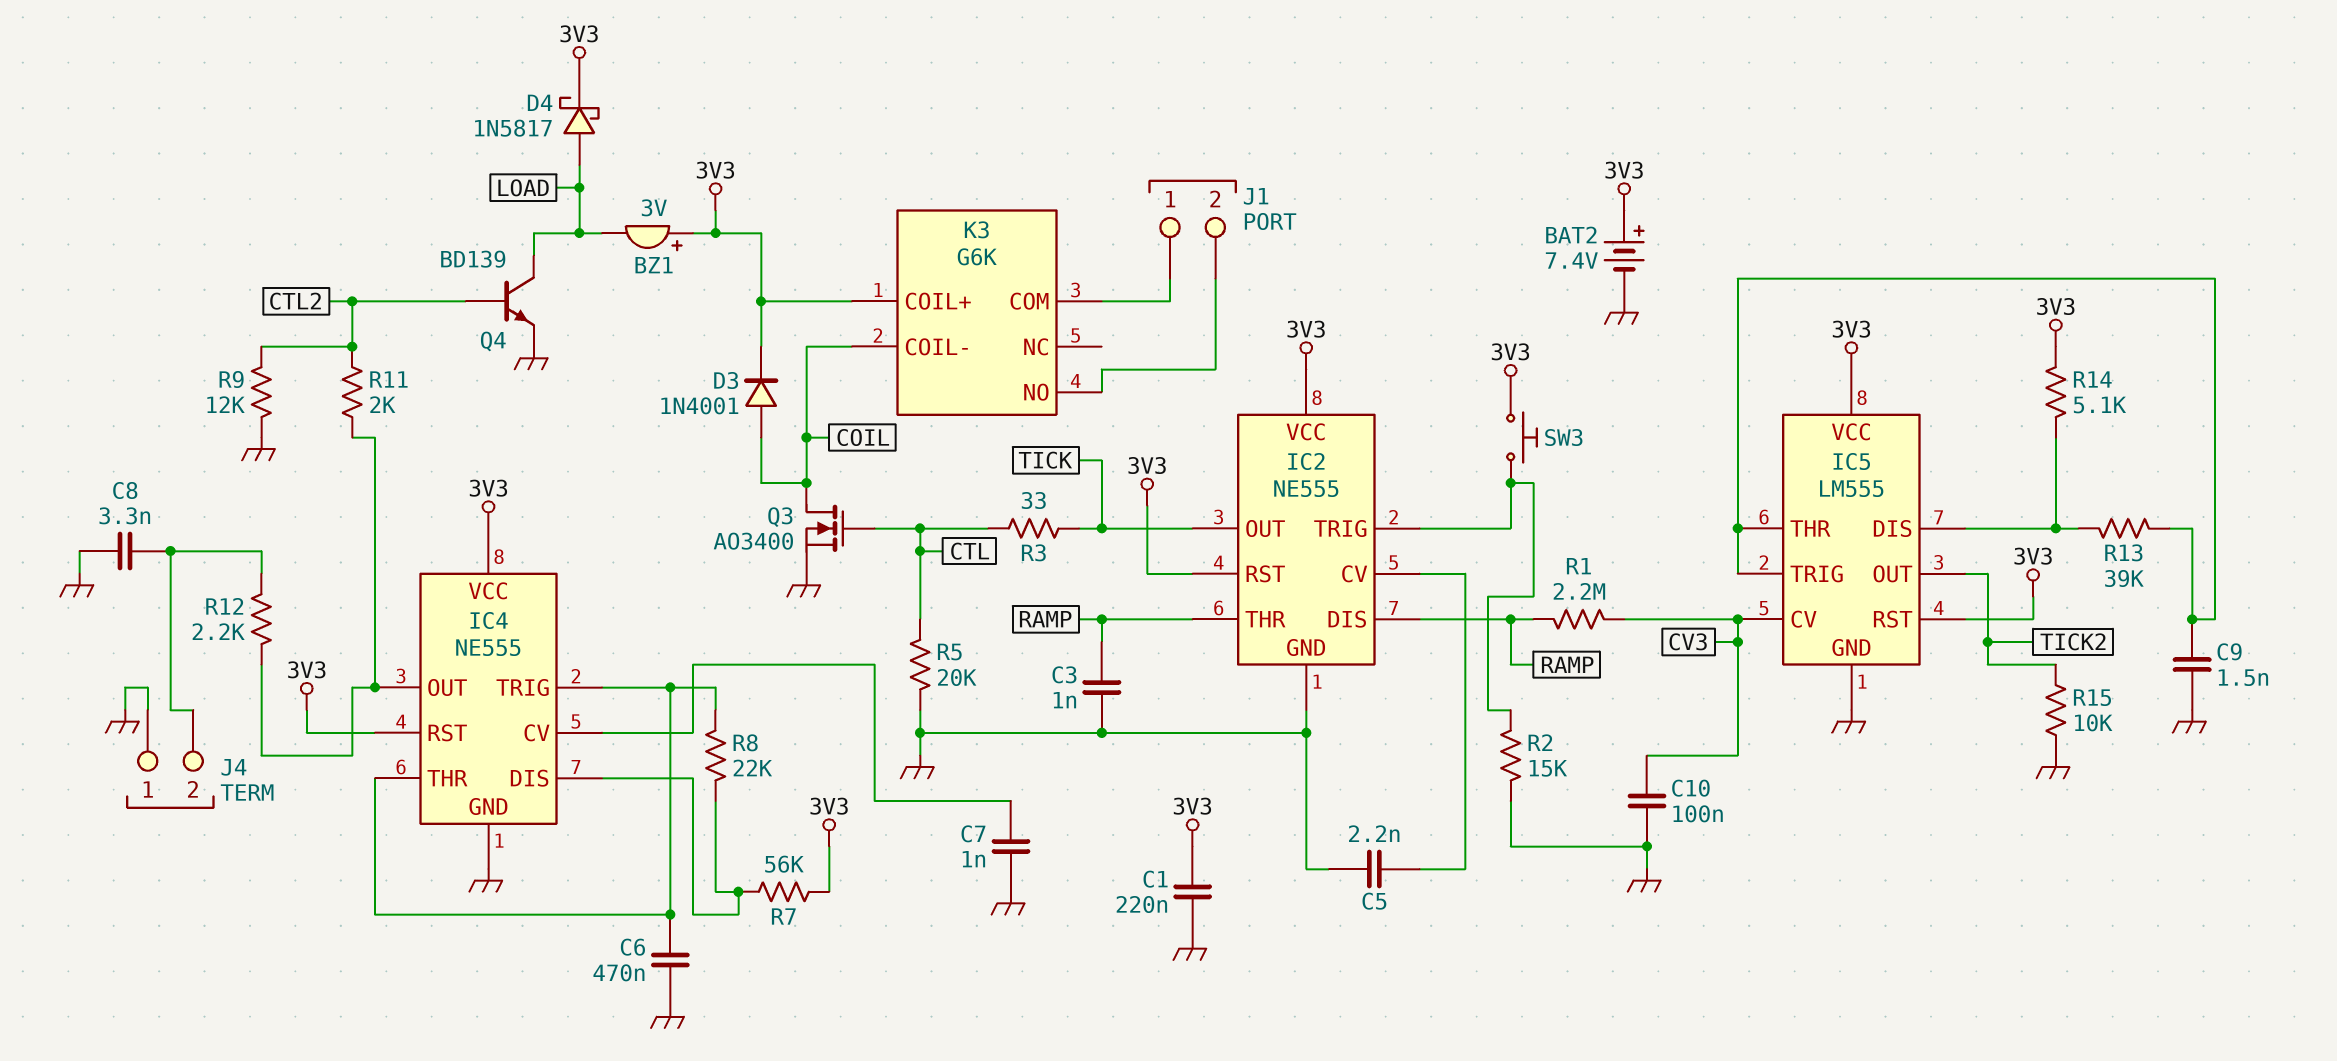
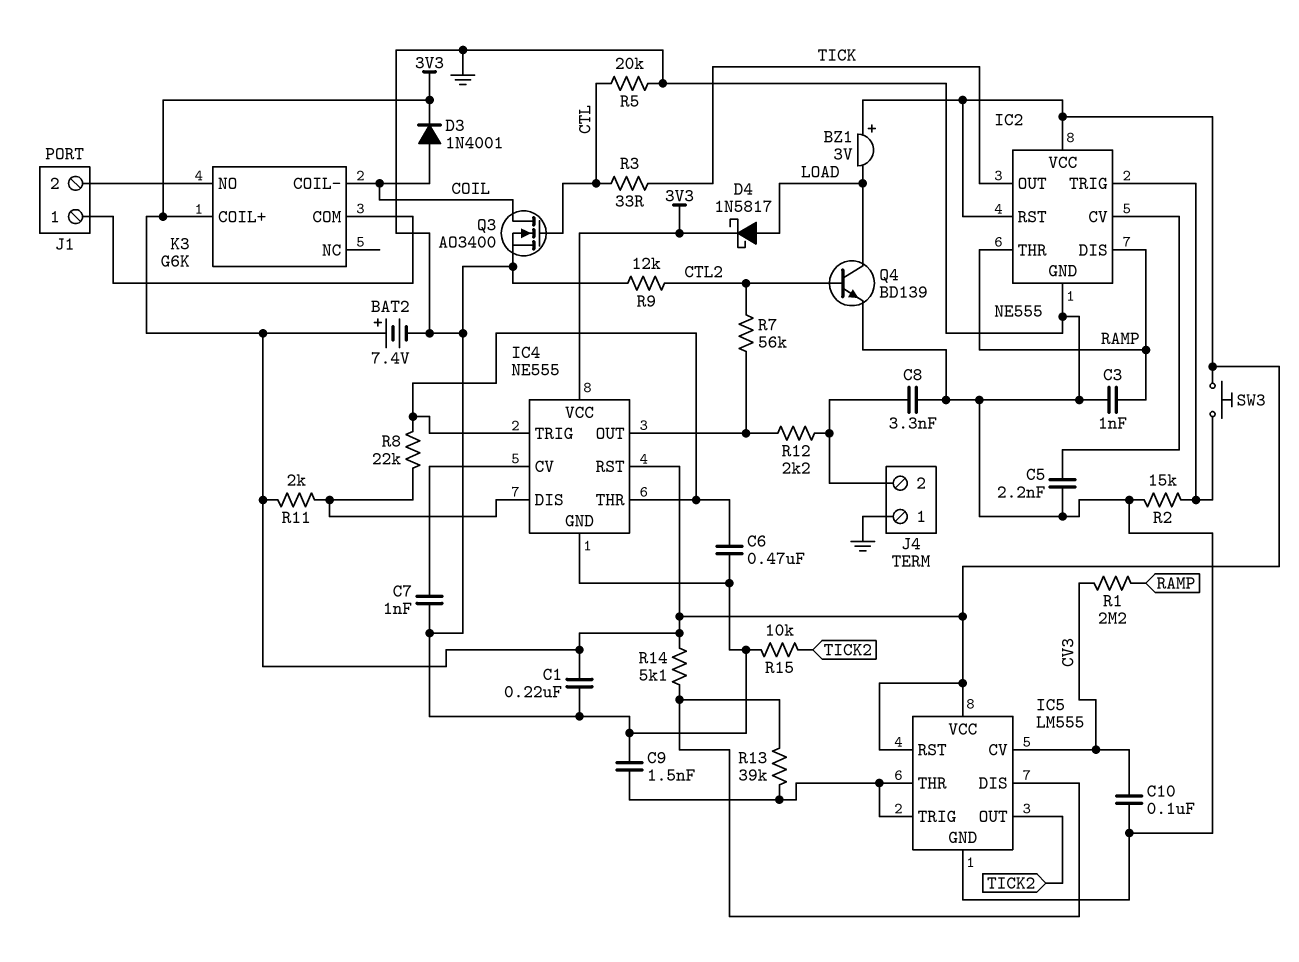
R7: 56k (3V3, IC4/DIS) -> 56k (CTL2, IC4/OUT)
R11: 2k (CTL2, IC4/OUT) -> 2k (3V3, IC4/DIS)

